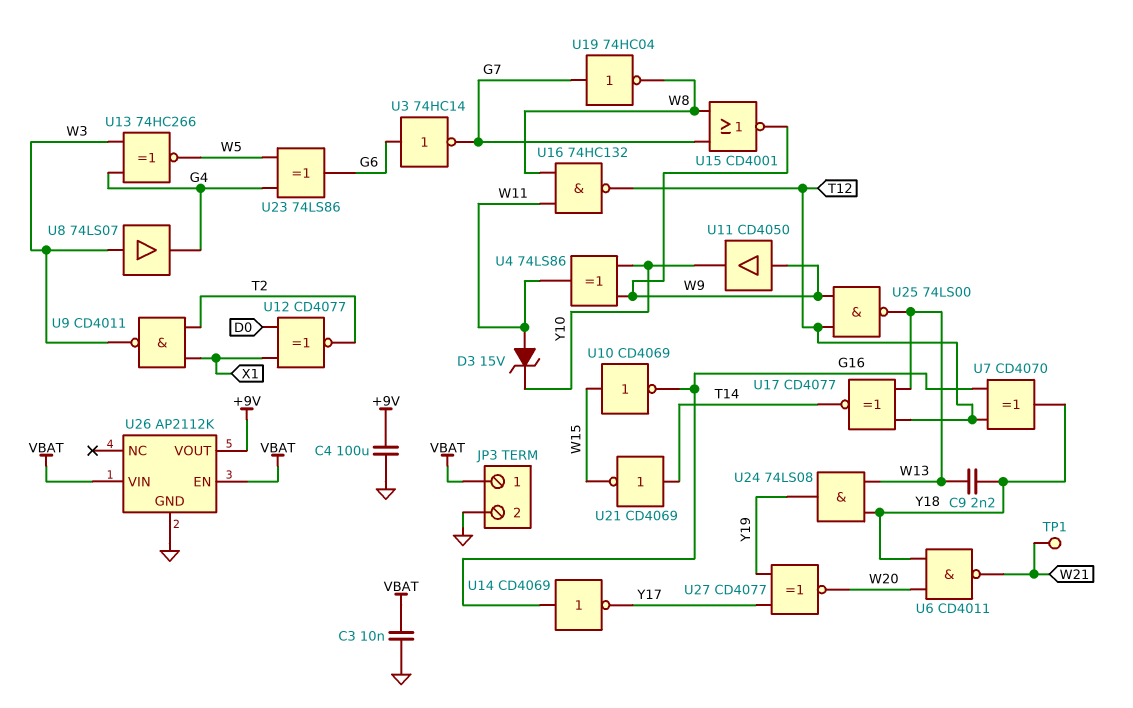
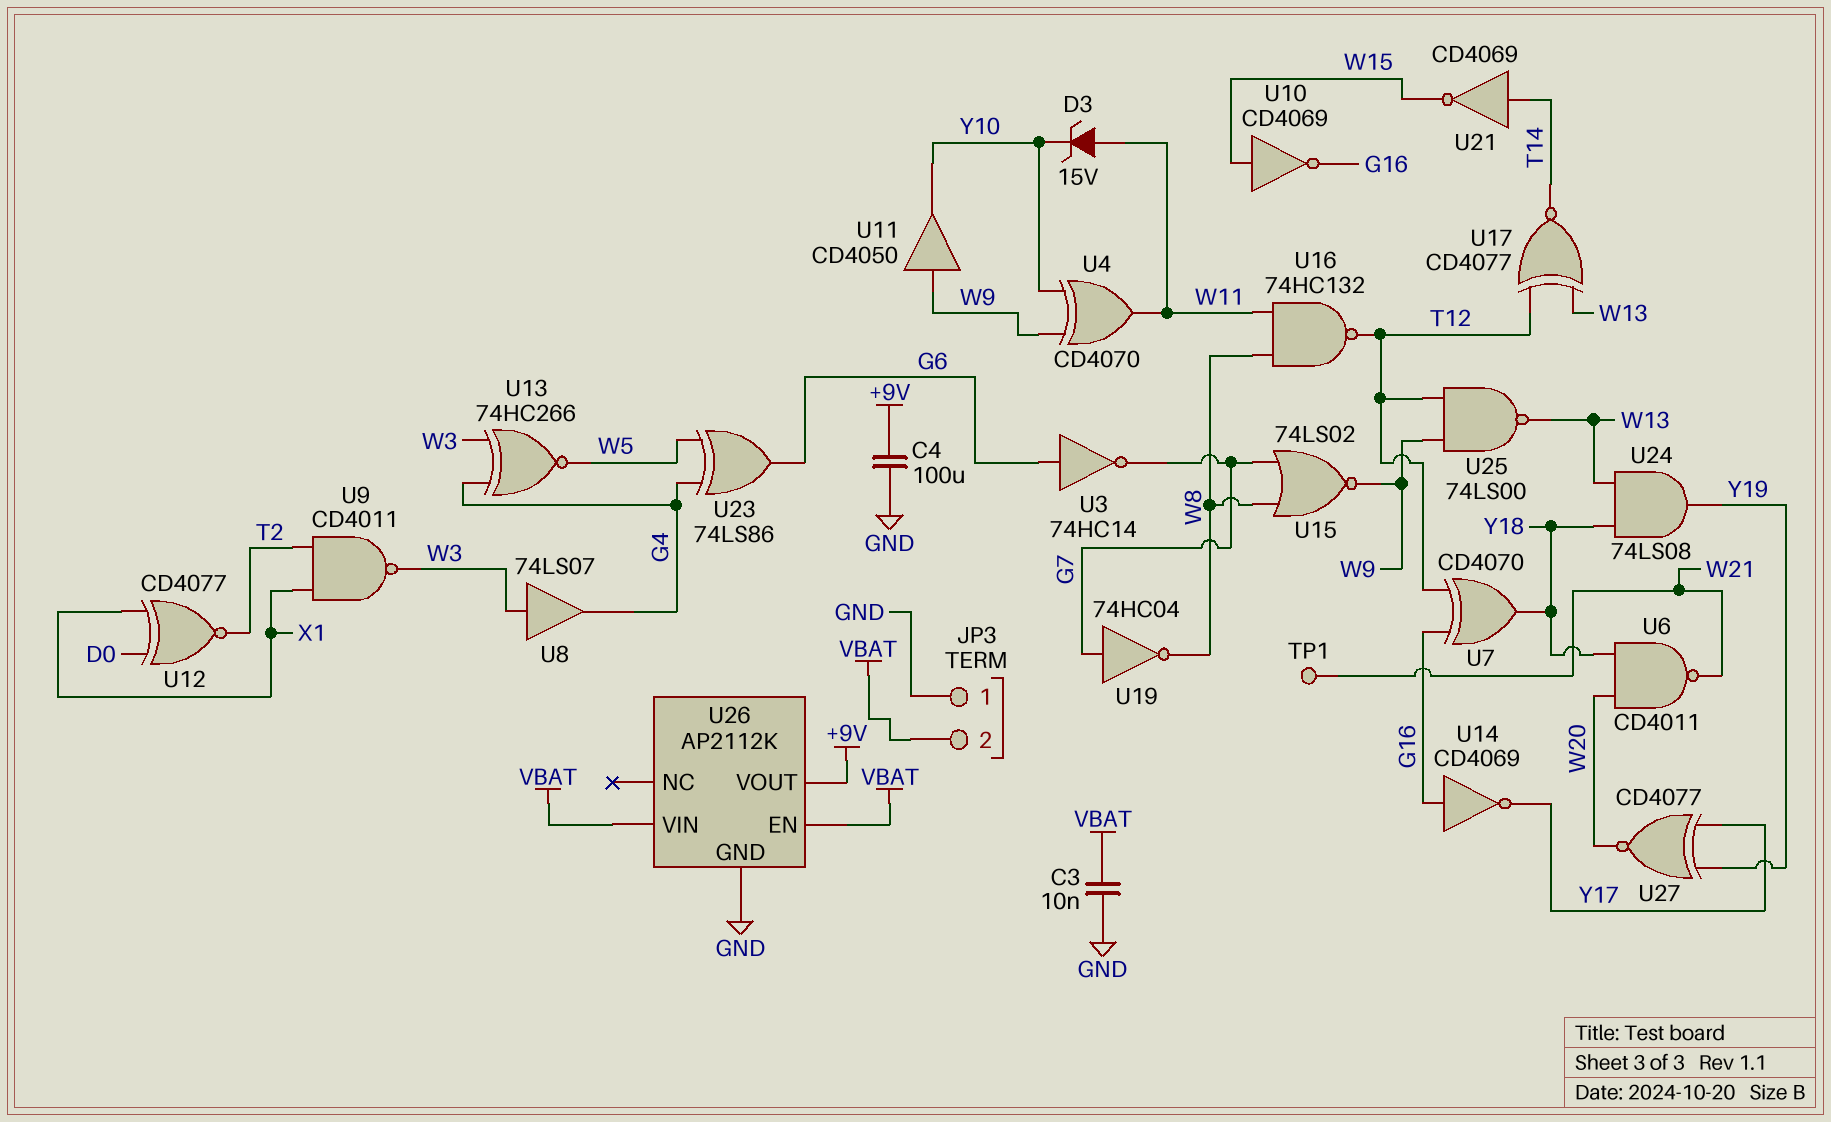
C9: 2.2nF (W13, Y18) -> none
JP3 pin 1: VBAT -> GND
JP3 pin 2: GND -> VBAT
U4: XOR 74LS86 (in W9, in Y10, out W11) -> XOR CD4070 (in W9, in Y10, out W11)
U15: NOR CD4001 (in G7, in W8, out W9) -> NOR 74LS02 (in G7, in W8, out W9)

